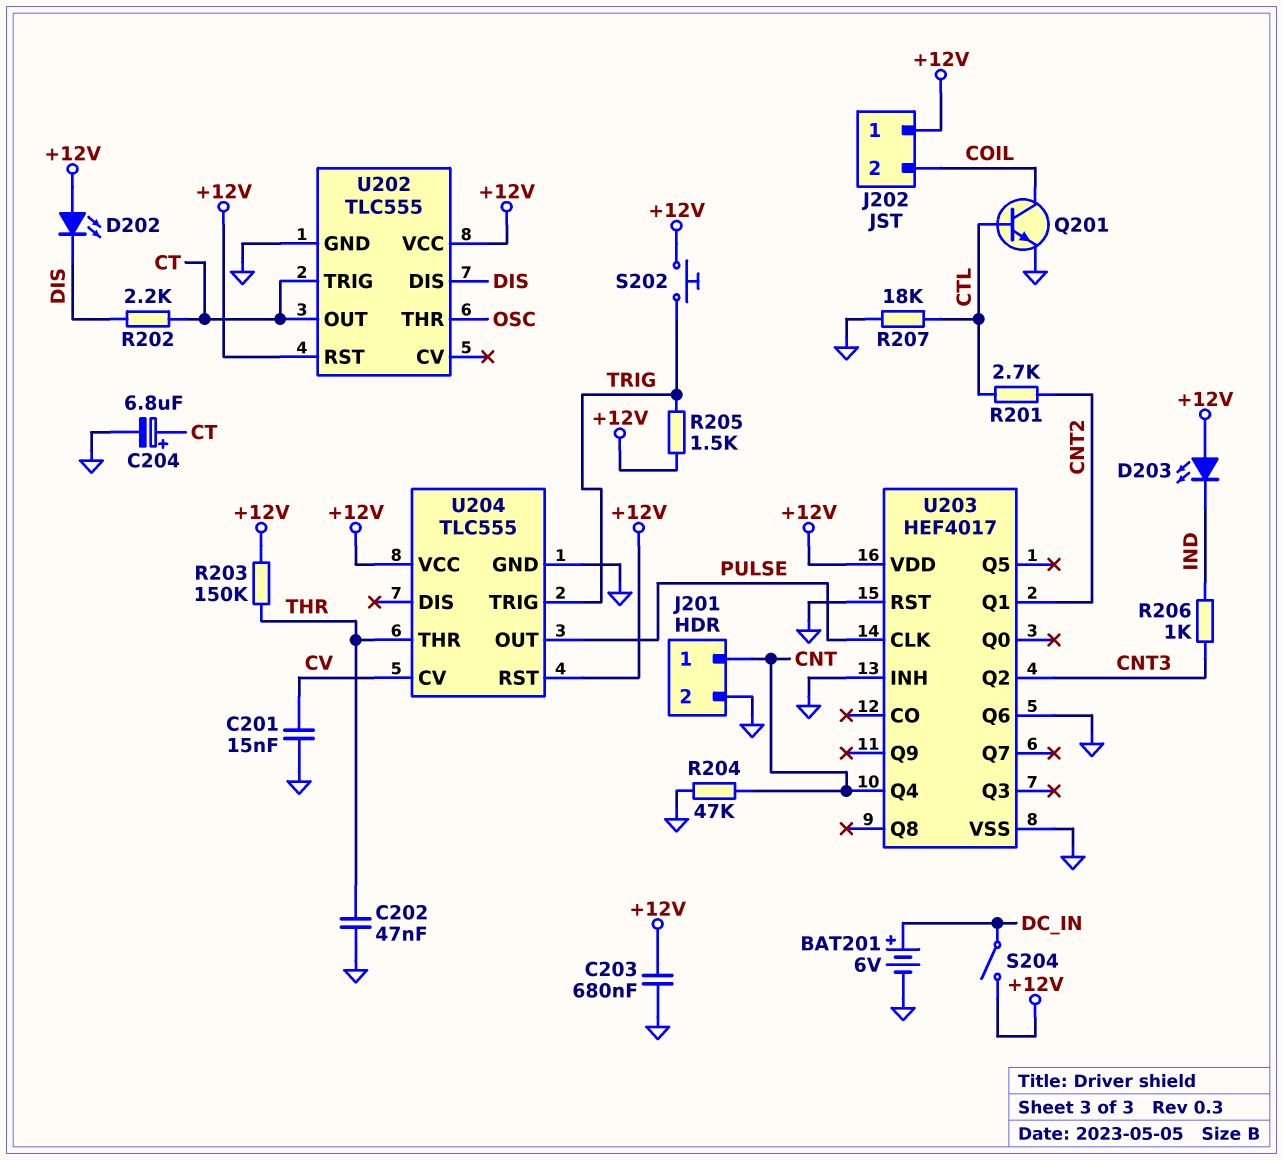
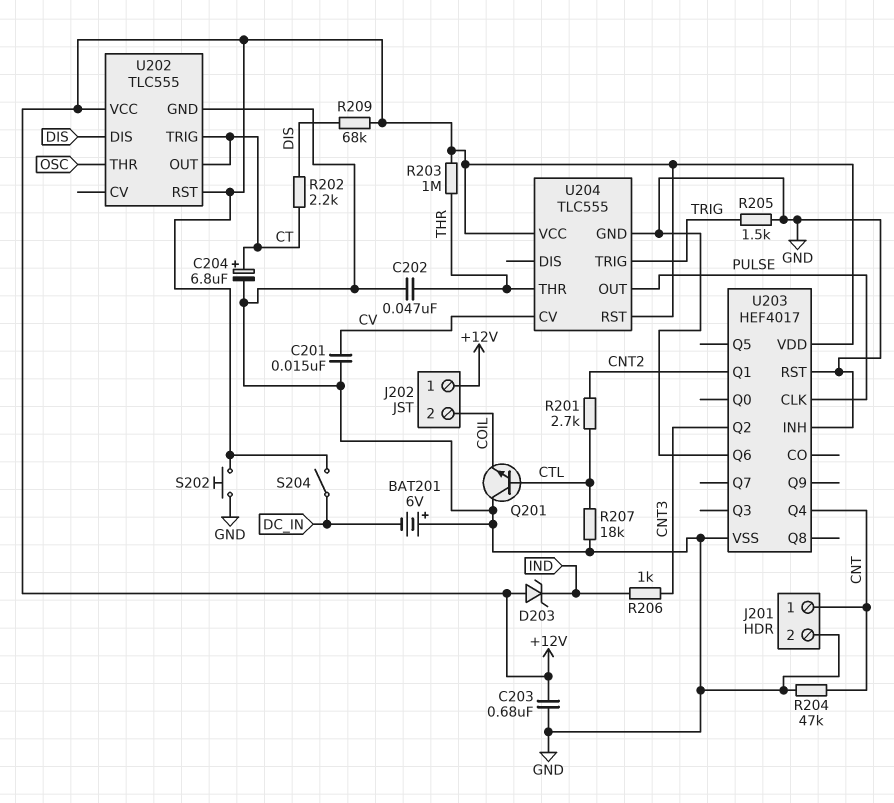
BAT201: 6V (plus DC_IN, minus GND) -> 6V (plus GND, minus DC_IN)
D202: LED (A +12V, K DIS) -> none
D203: LED (A +12V, K IND) -> zener (A +12V, K IND)
Q201: NPN (B CTL, C COIL, E GND) -> NPN (B CTL, C GND, E COIL)
R203: 150k (+12V, THR) -> 1M (+12V, THR)
R205: 1.5k (+12V, TRIG) -> 1.5k (GND, TRIG)
R209: none -> 68k (+12V, DIS)
S202: button (+12V, TRIG) -> button (+12V, GND)

